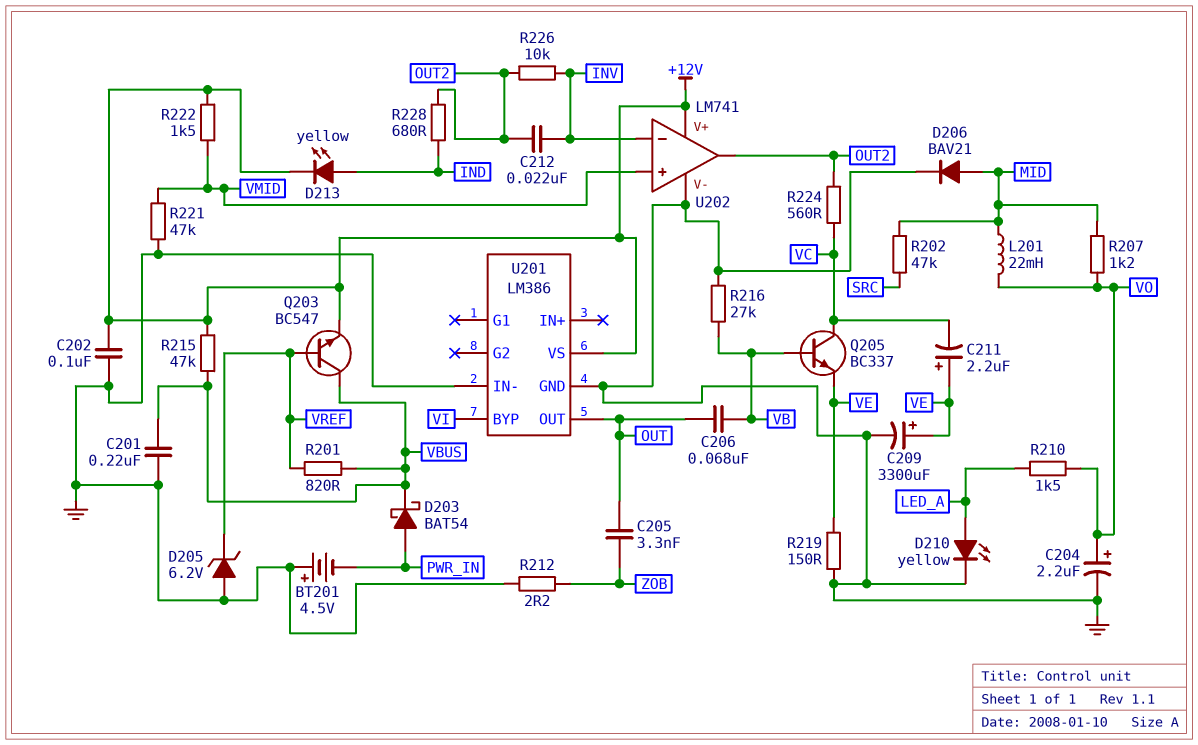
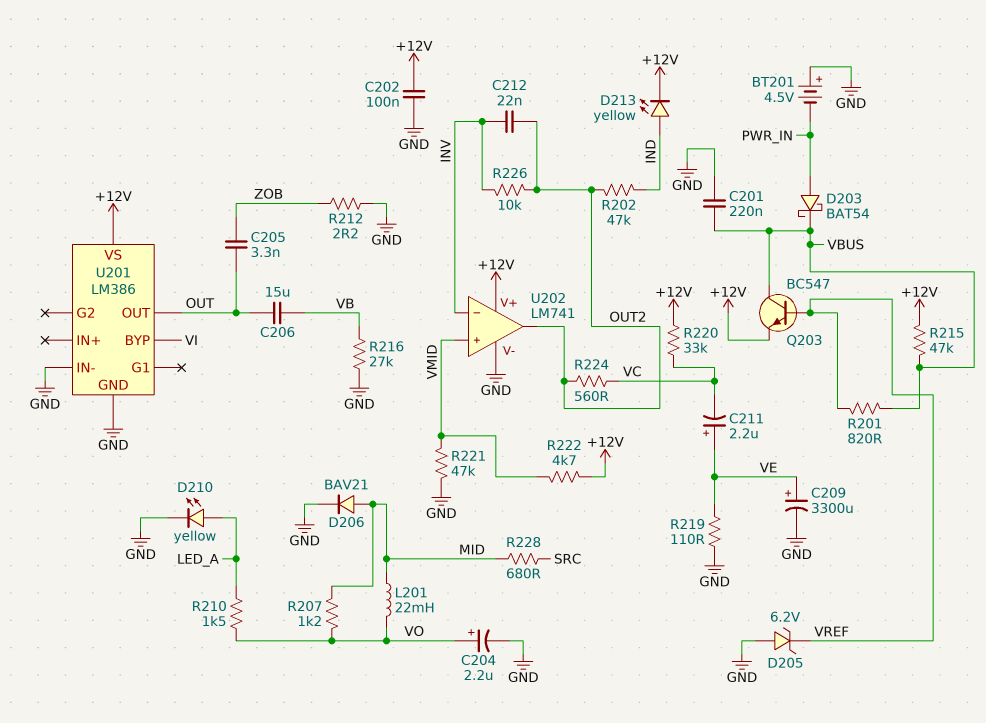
C206: 68nF (OUT, VB) -> 15uF (OUT, VB)
Q205: NPN BC337 (B VB, C VC, E VE) -> none
R202: 47k (MID, SRC) -> 47k (IND, OUT2)
R219: 150 (GND, VE) -> 110 (GND, VE)
R220: none -> 33k (+12V, VC)
R222: 1.5k (+12V, VMID) -> 4.7k (+12V, VMID)
R228: 680 (IND, OUT2) -> 680 (MID, SRC)

